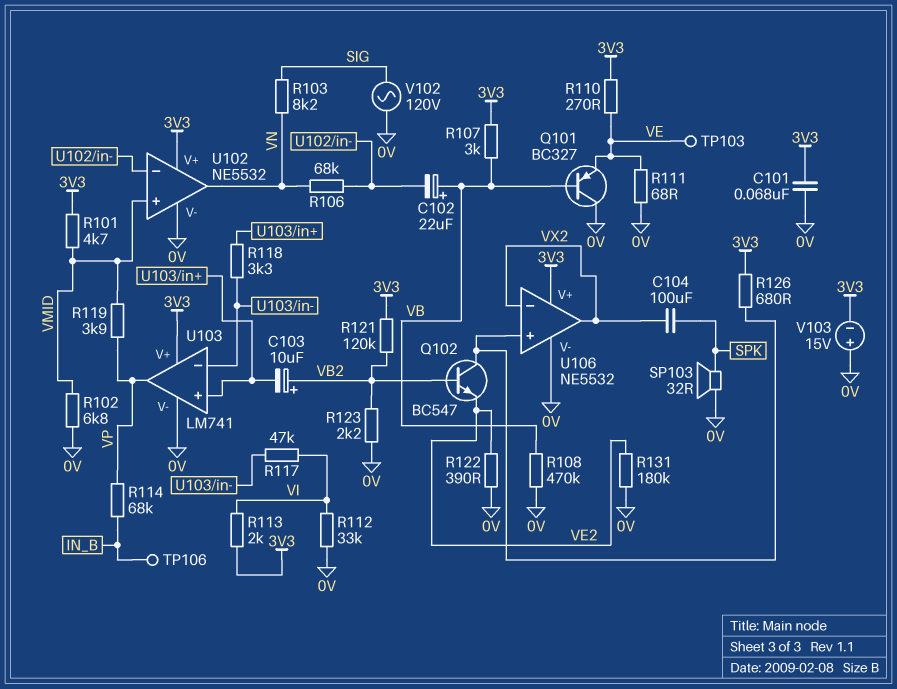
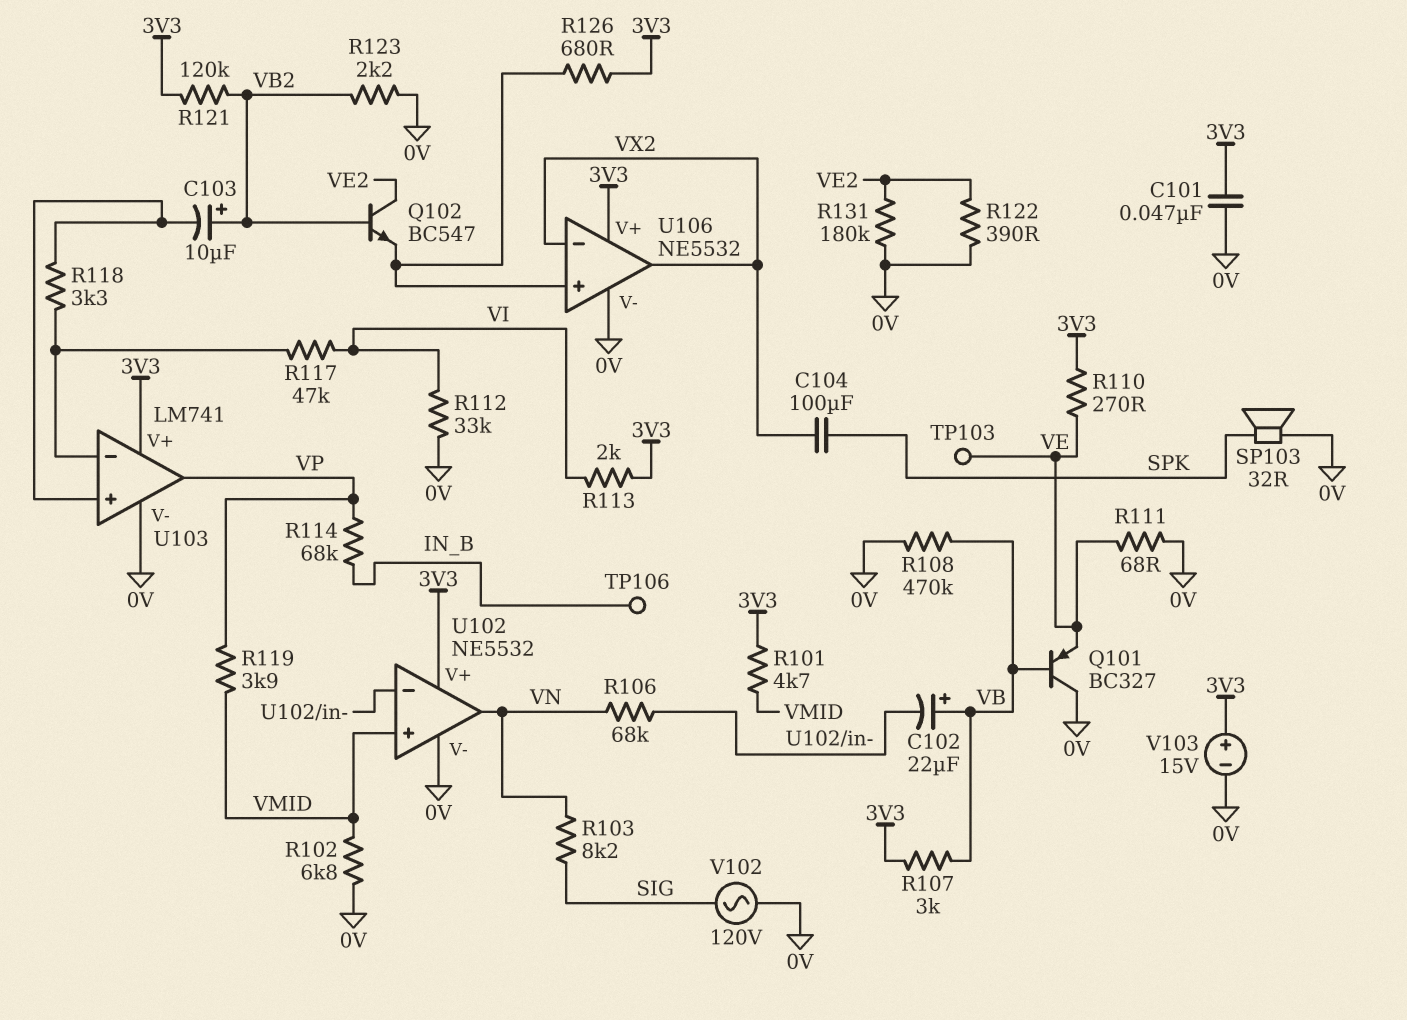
C101: 68nF (0V, 3V3) -> 47nF (0V, 3V3)
Q102: NPN BC547 (B VB2, C U106/in+, E VE2) -> NPN BC547 (B VB2, C VE2, E U106/in+)
V103: 15V (plus 0V, minus 3V3) -> 15V (plus 3V3, minus 0V)

